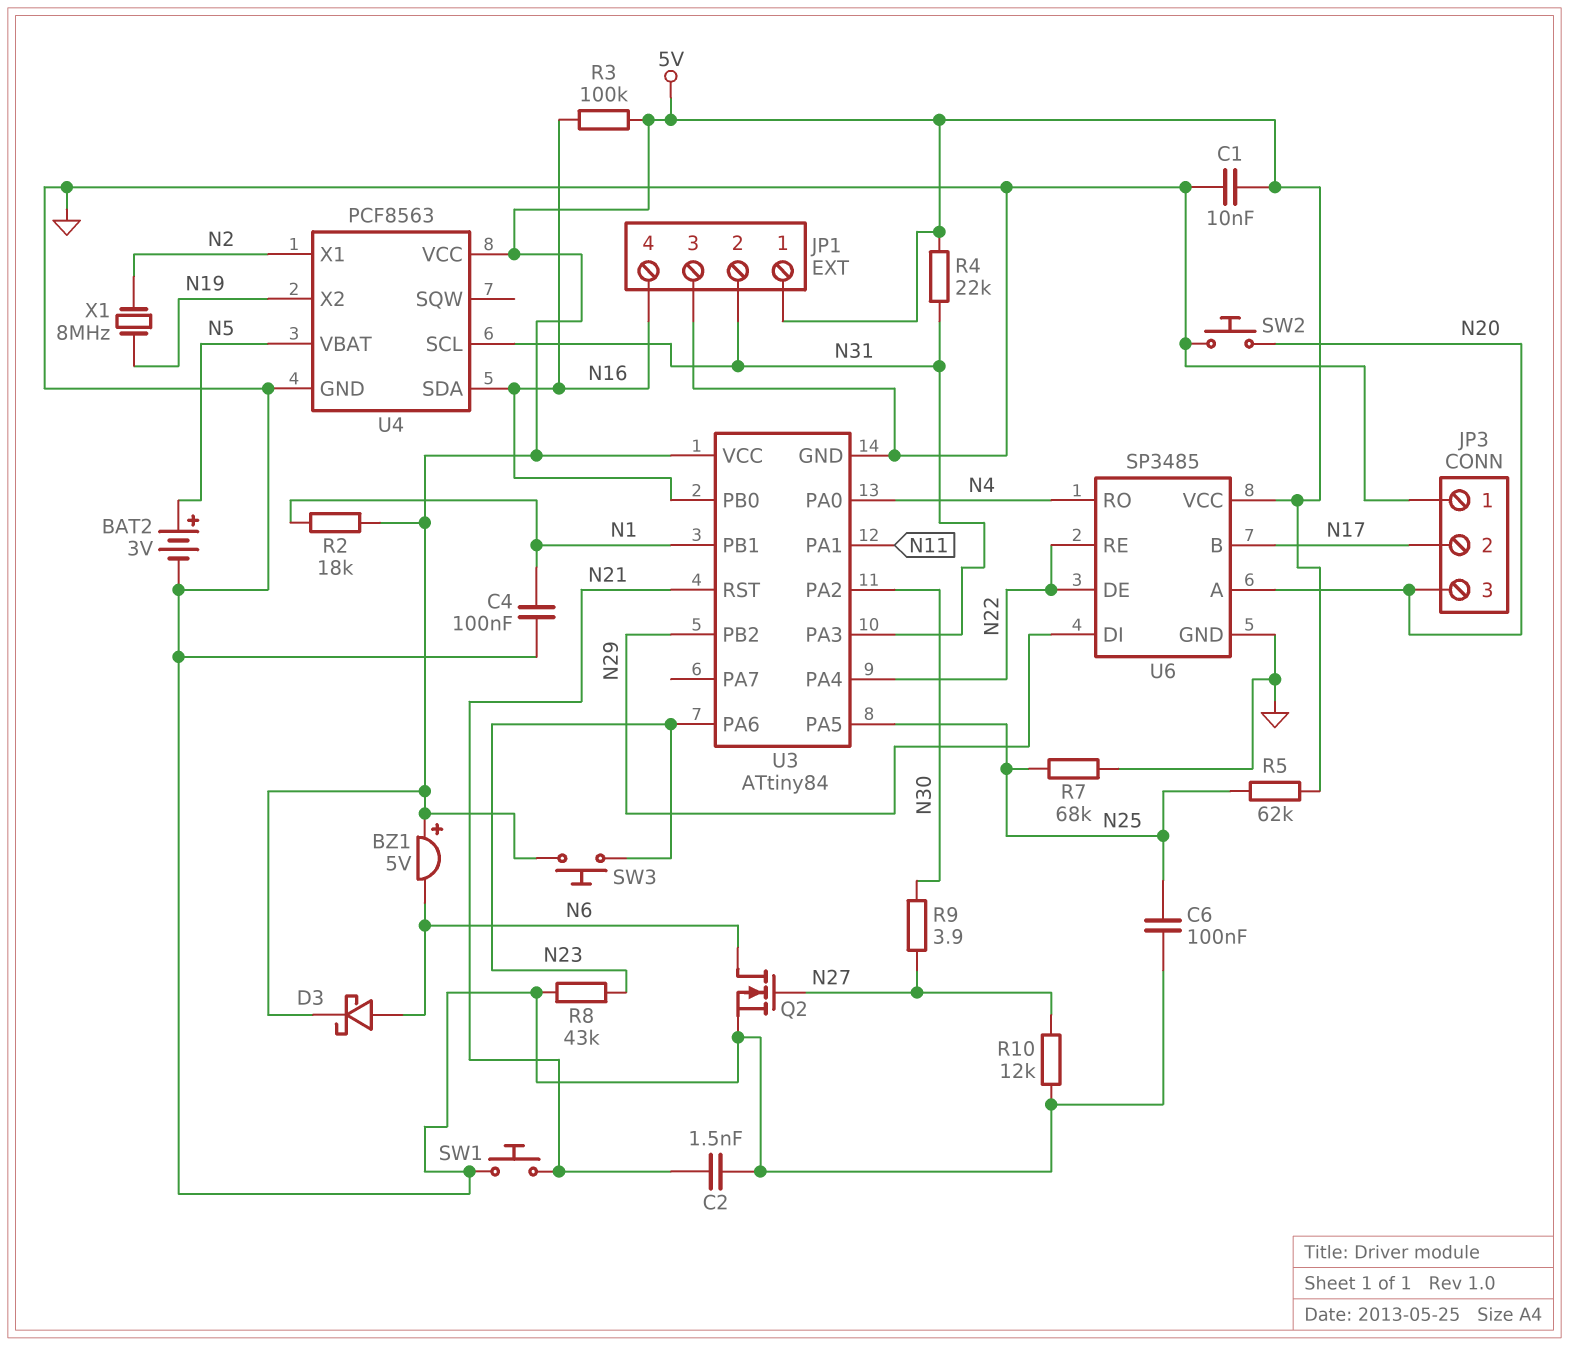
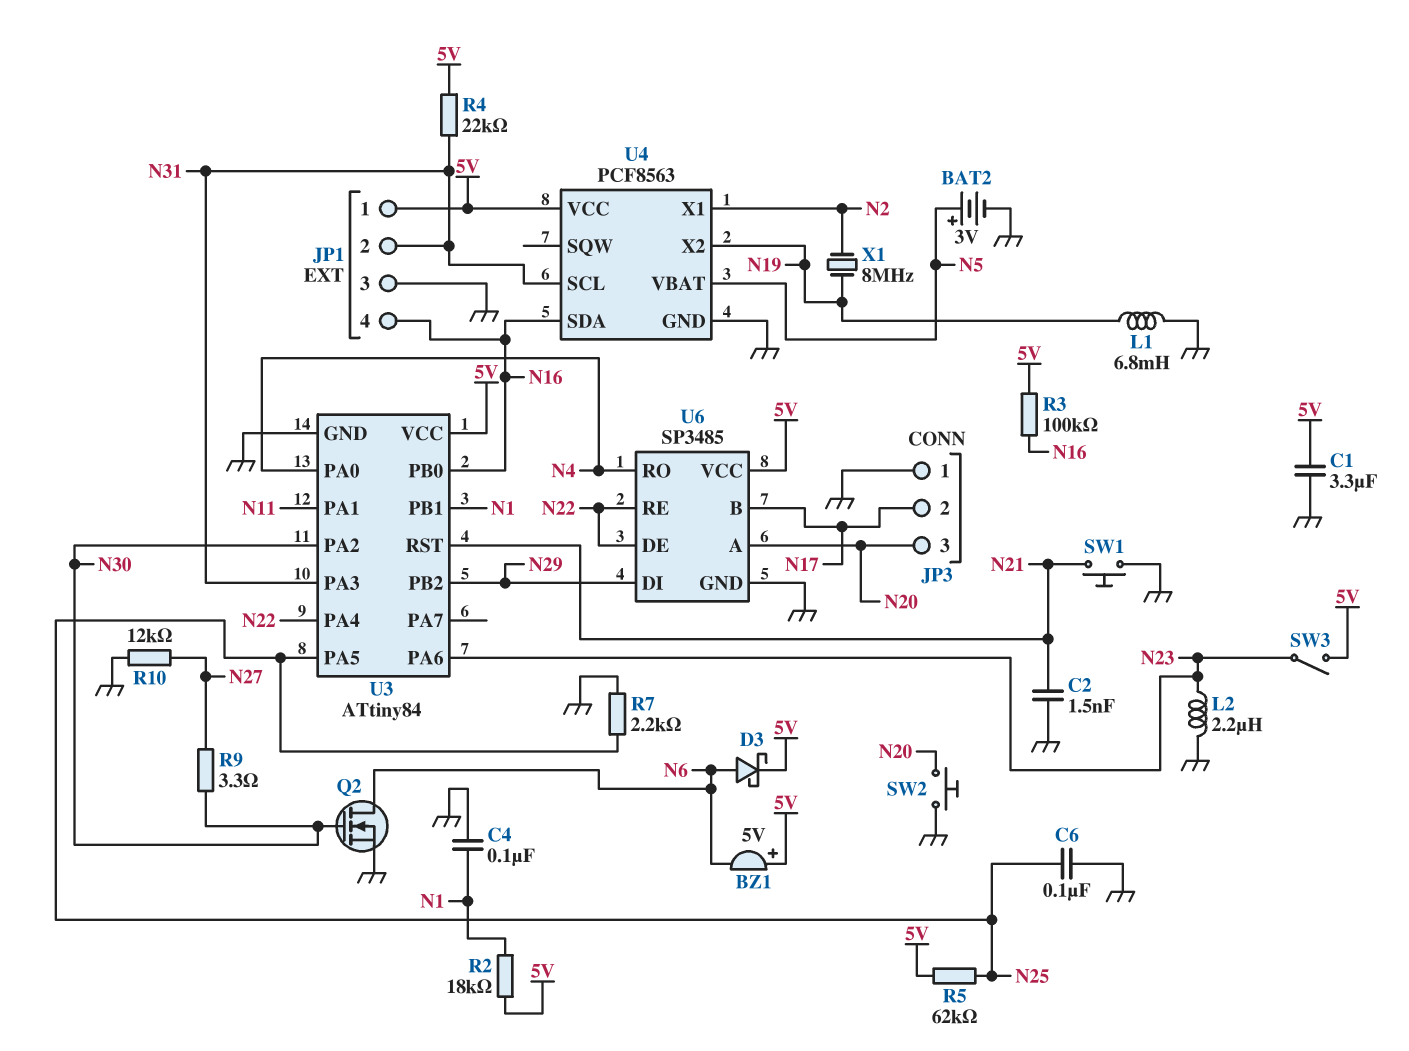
C1: 10nF (5V, GND) -> 3.3uF (5V, GND)
L1: none -> 6.8mH (GND, N19)
L2: none -> 2.2uH (GND, N23)
Q2: NMOS (G N27, D N6, S GND) -> NMOS (G N30, D N6, S GND)
R7: 68k (GND, N25) -> 2.2k (GND, N25)
R8: 43k (GND, N23) -> none
R9: 3.9 (N27, N30) -> 3.3 (N27, N30)
SW3: button (5V, N23) -> switch (5V, N23)

